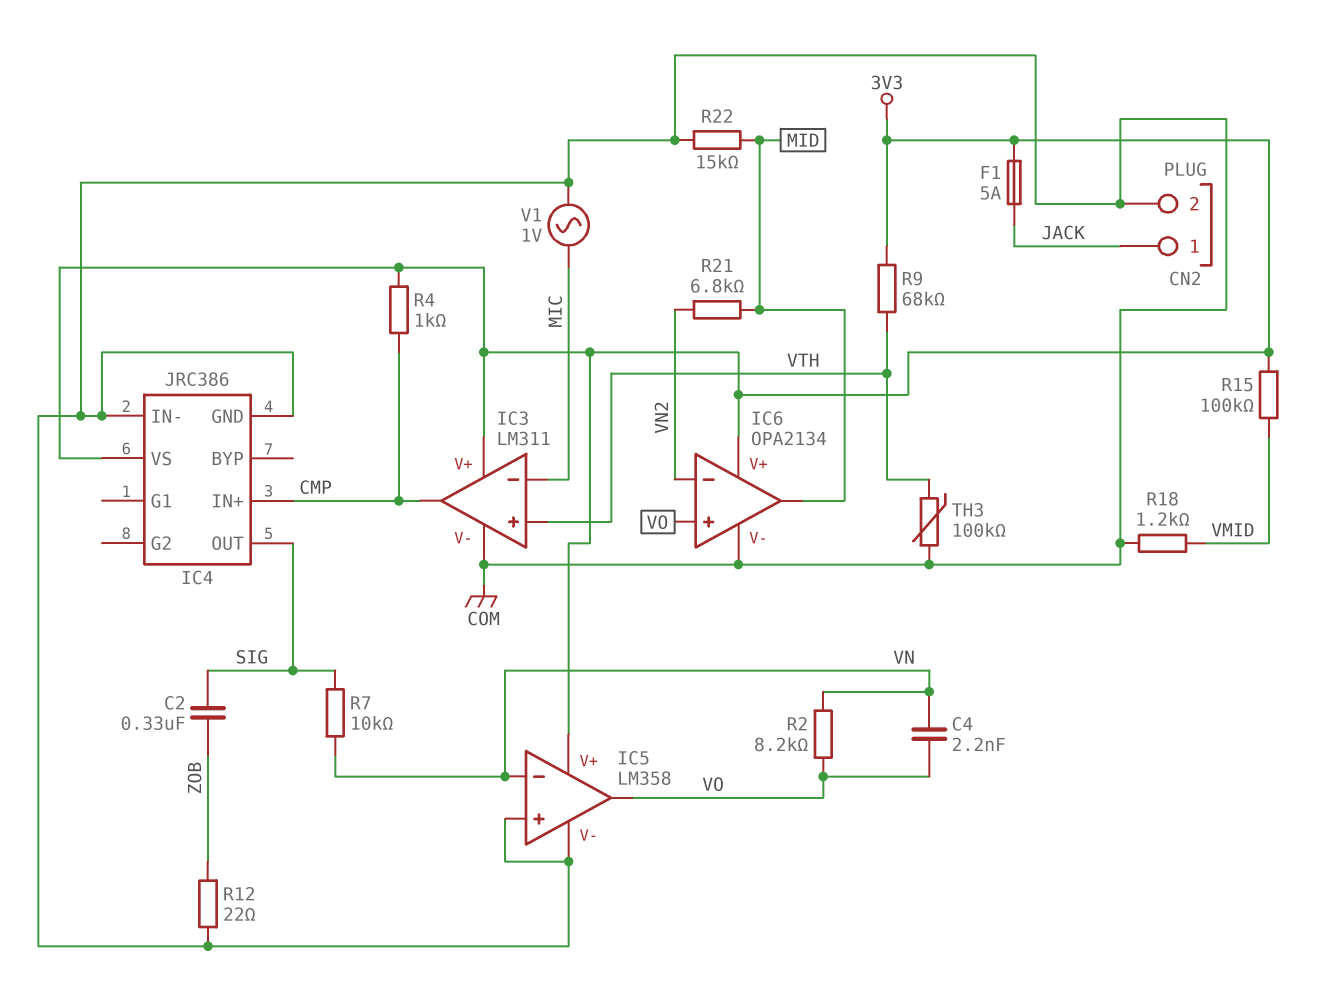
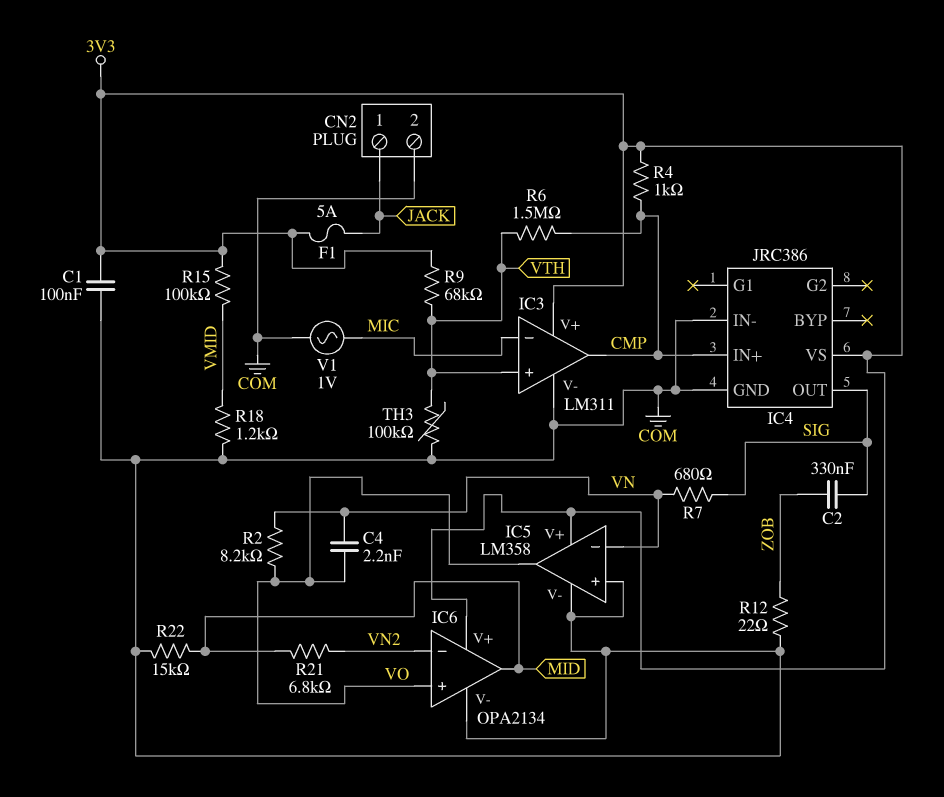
C1: none -> 100nF (3V3, COM)
R6: none -> 1.5M (CMP, VTH)
R7: 10k (SIG, VN) -> 680 (SIG, VN)

